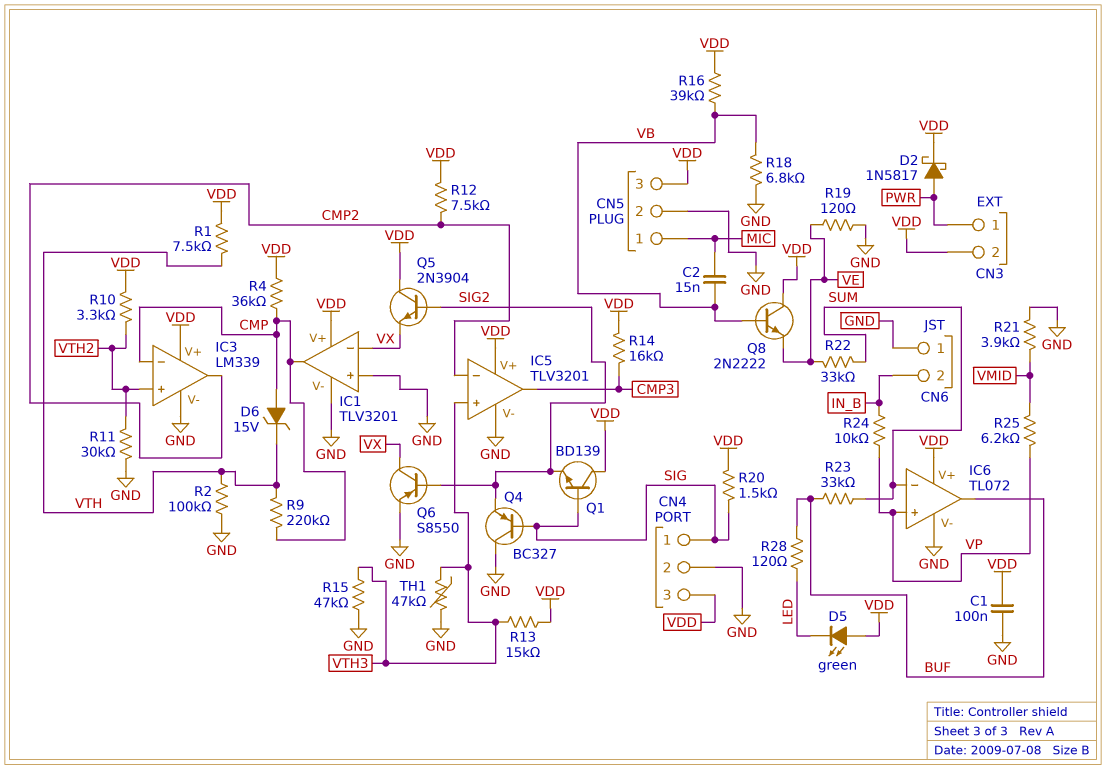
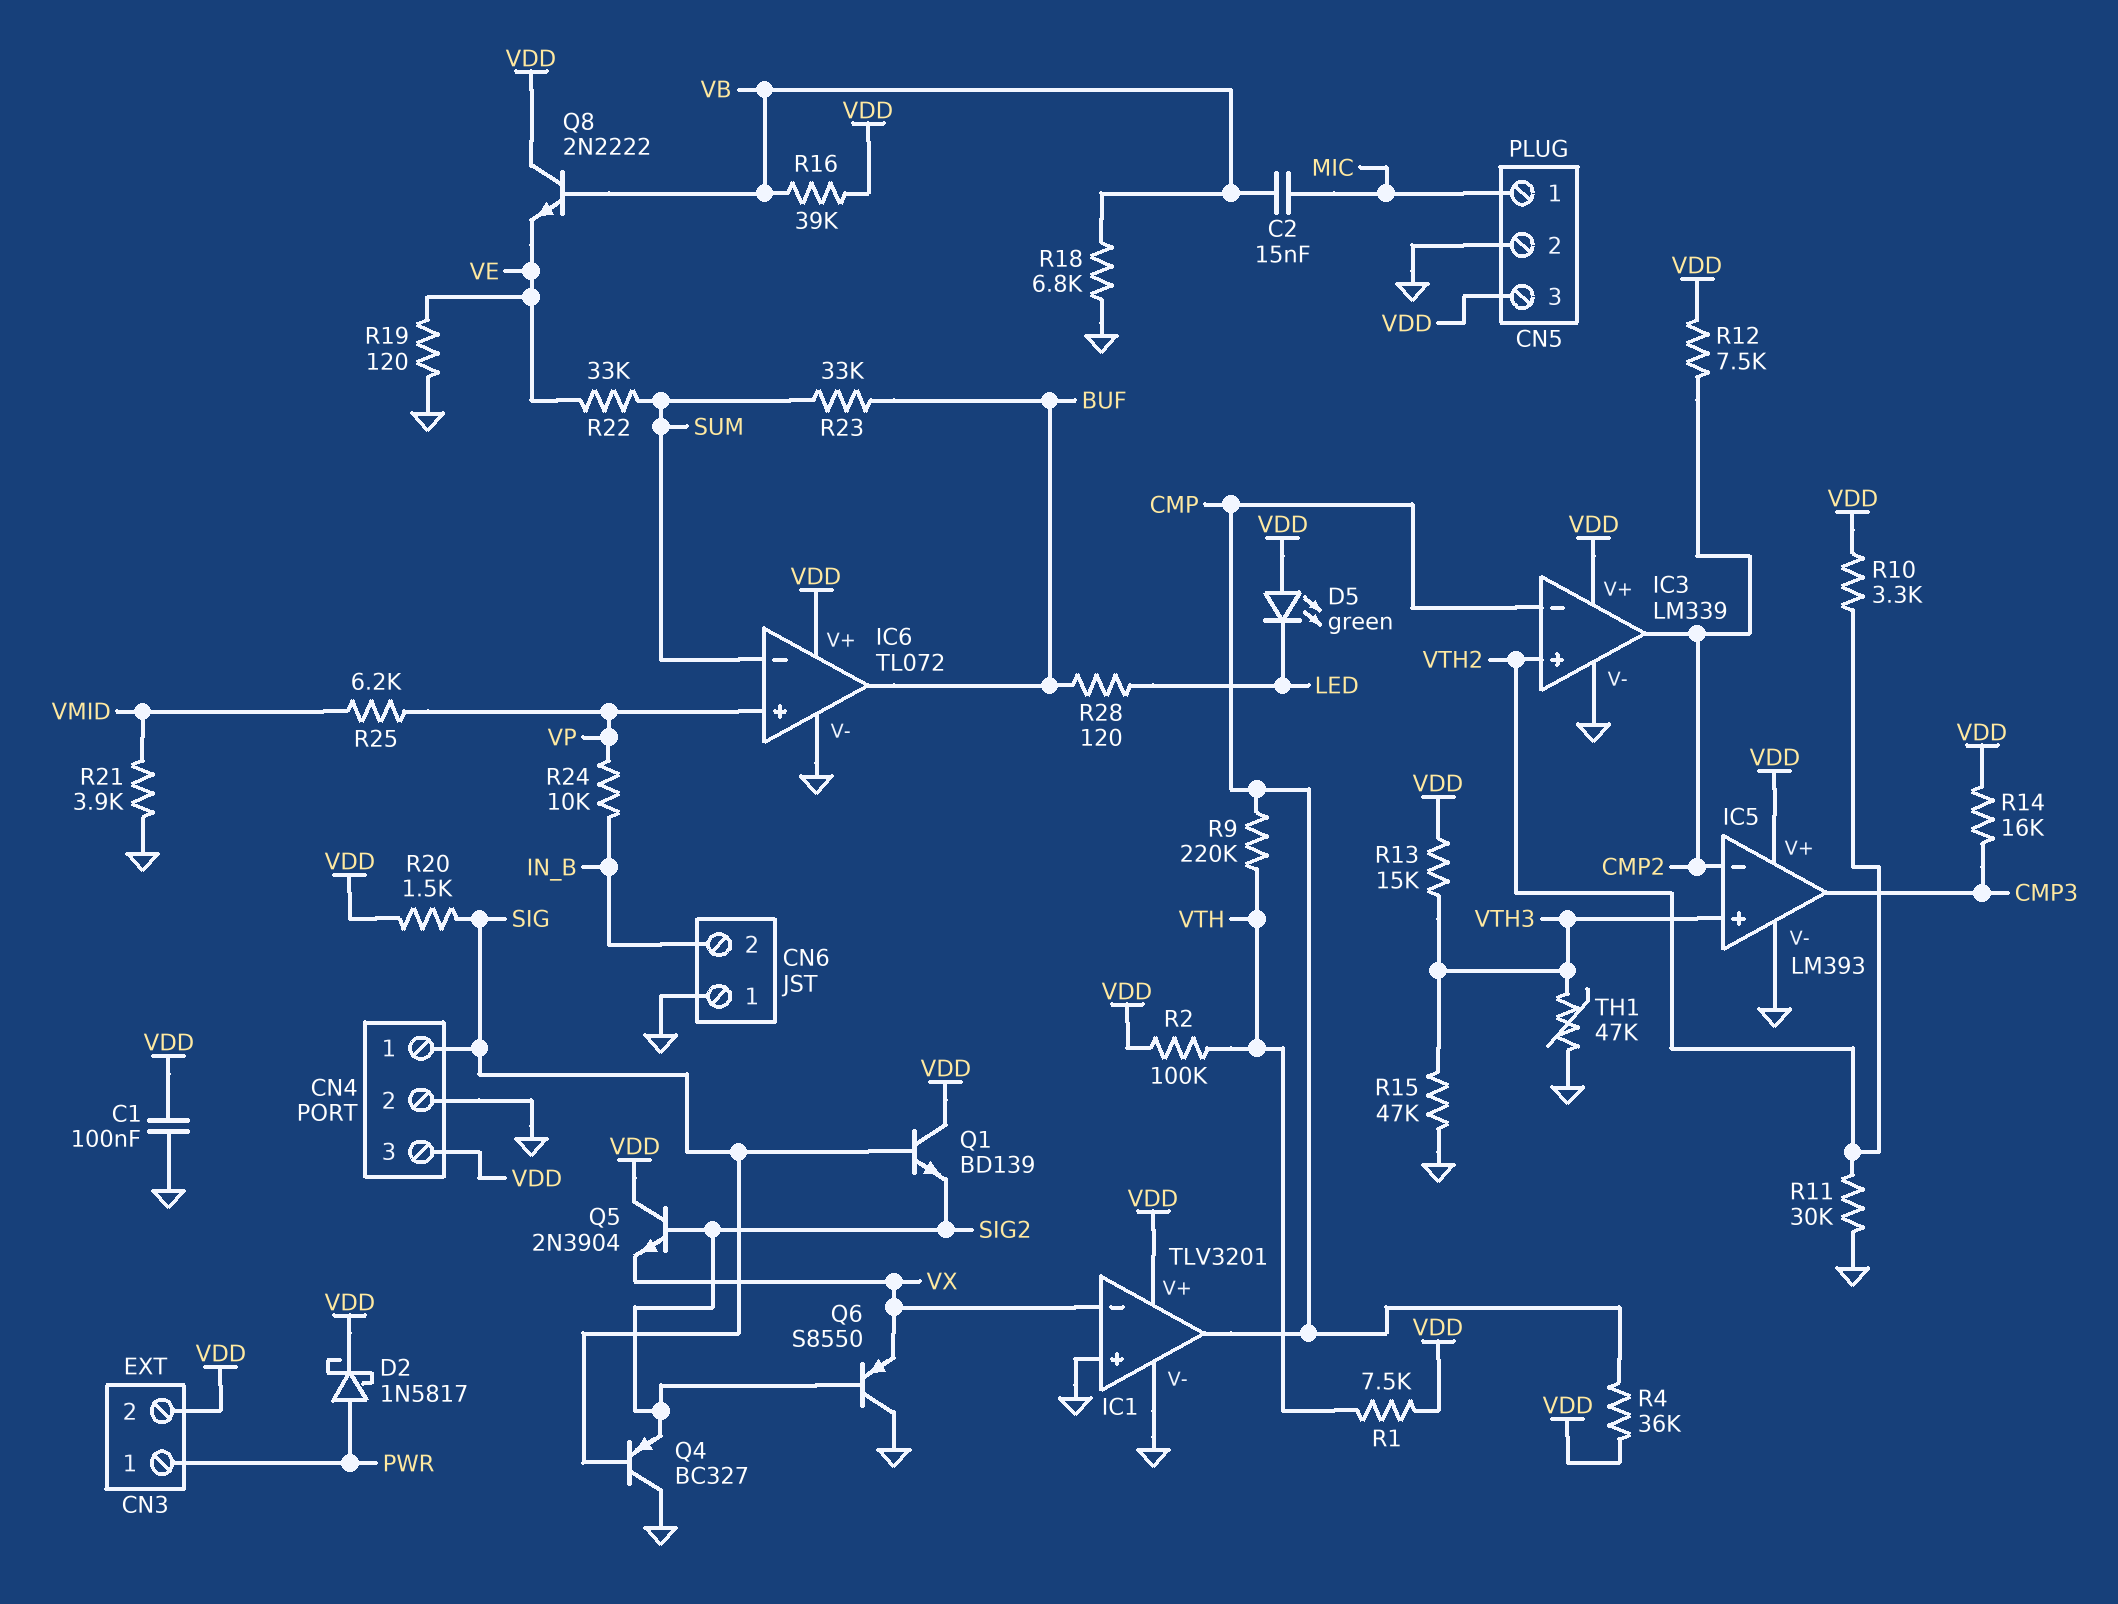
D6: zener 15V (A CMP, K VTH) -> none
IC5: TLV3201 -> LM393
Q6: PNP S8550 (B SIG2, C VX, E GND) -> PNP S8550 (B SIG2, C GND, E VX)
R2: 100k (GND, VTH) -> 100k (VDD, VTH)

